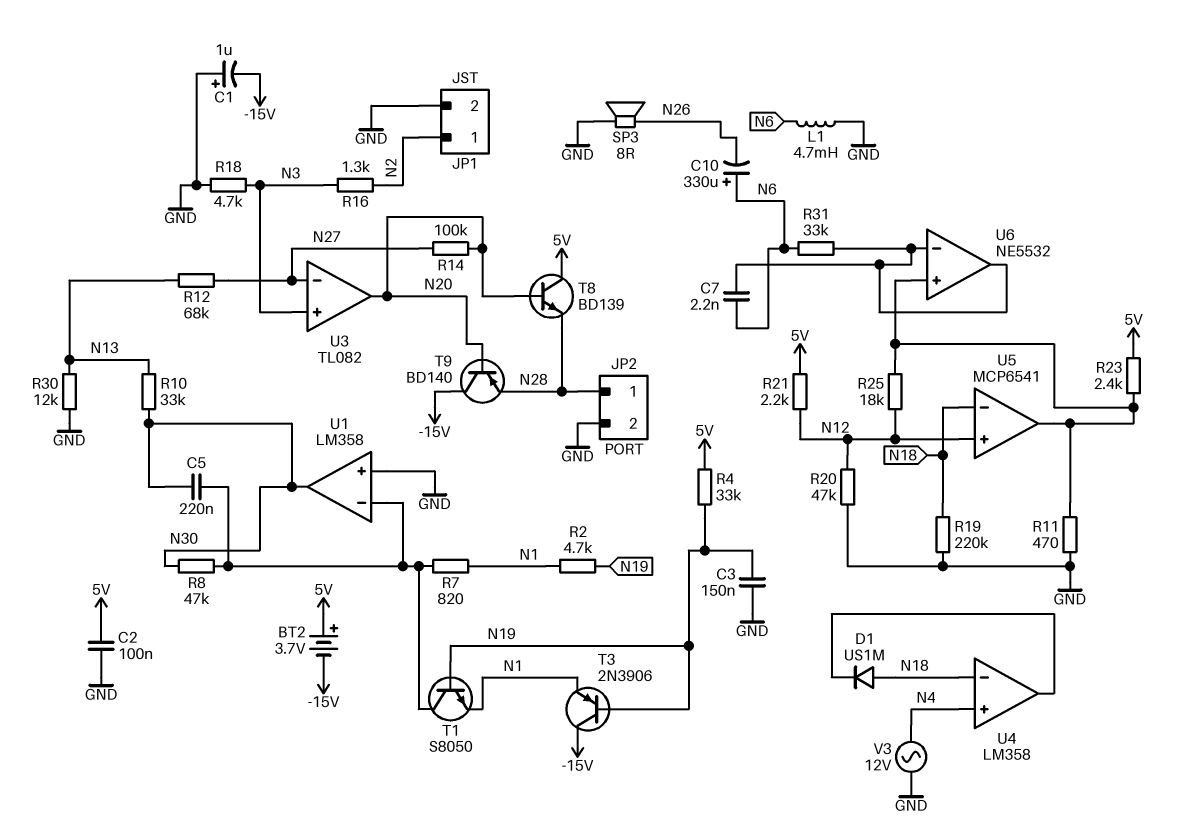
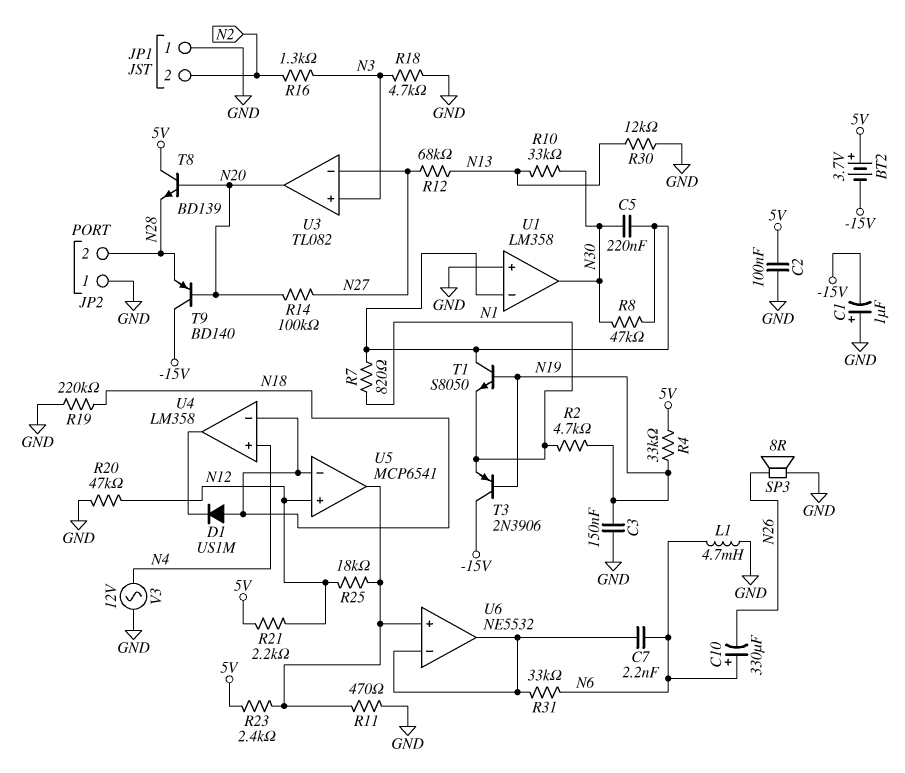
JP1 pin 1: N2 -> GND
JP1 pin 2: GND -> N2
JP2 pin 1: N28 -> GND
JP2 pin 2: GND -> N28

